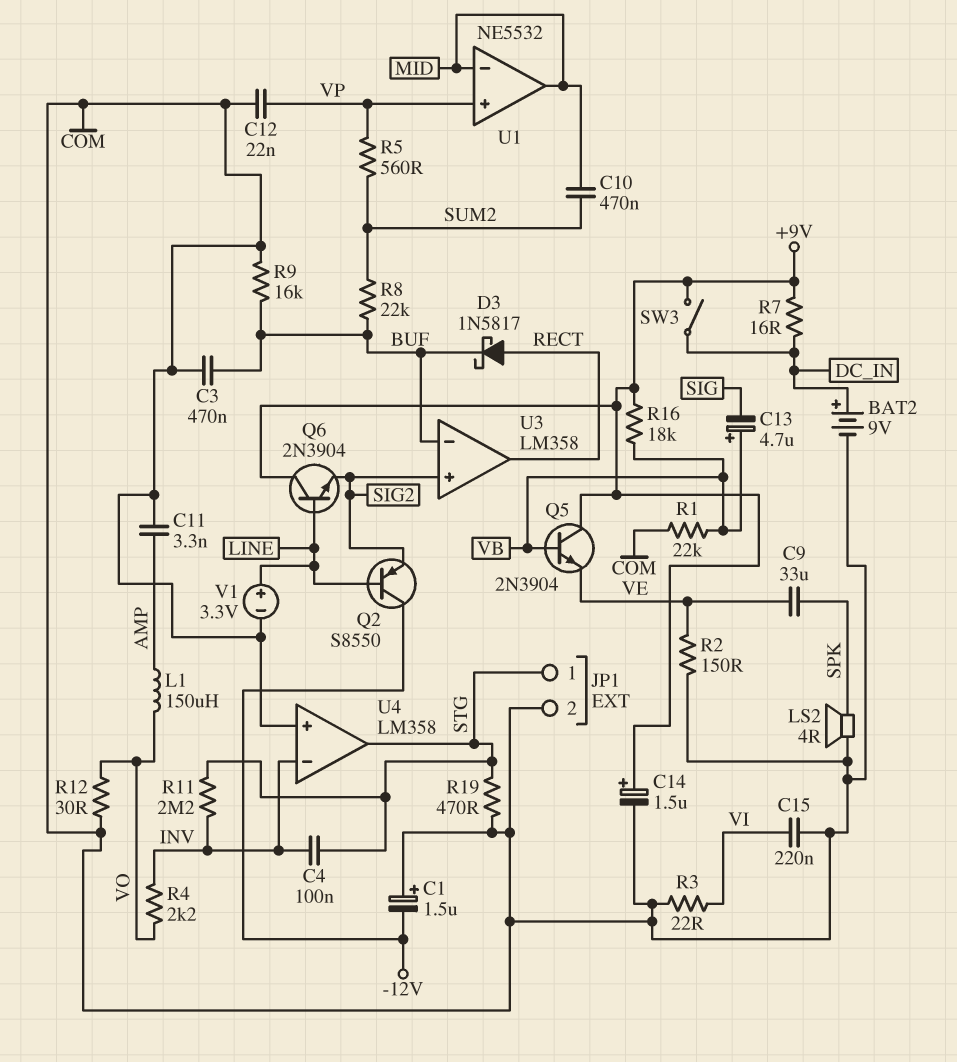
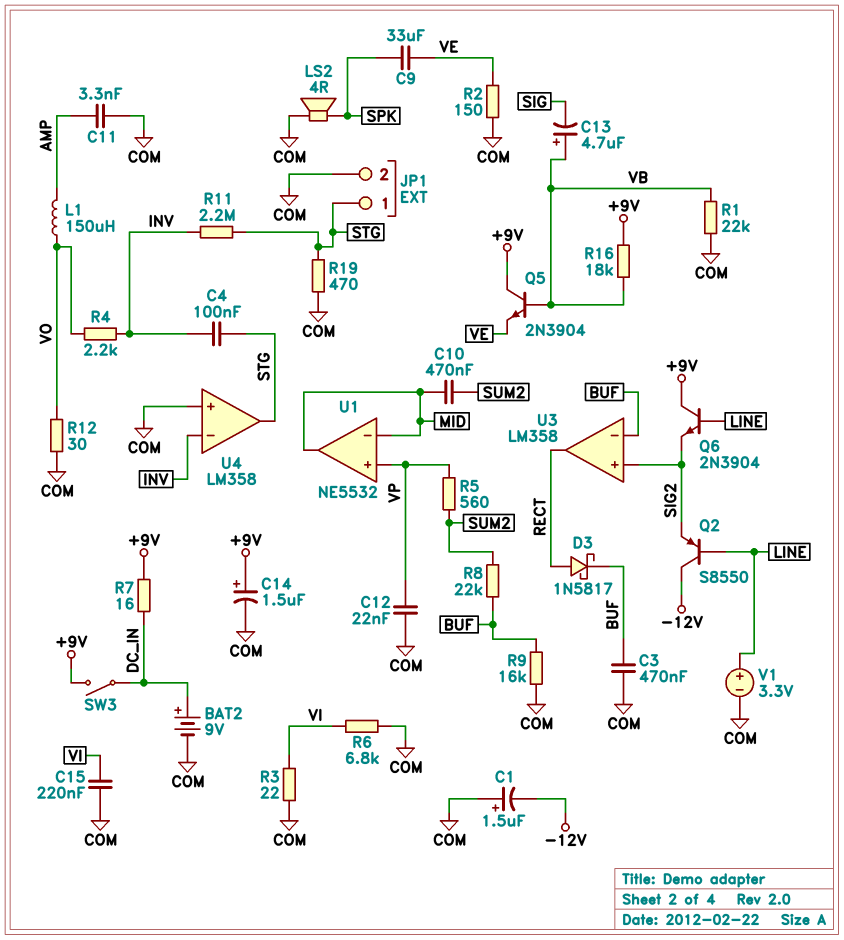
R6: none -> 6.8k (COM, VI)

